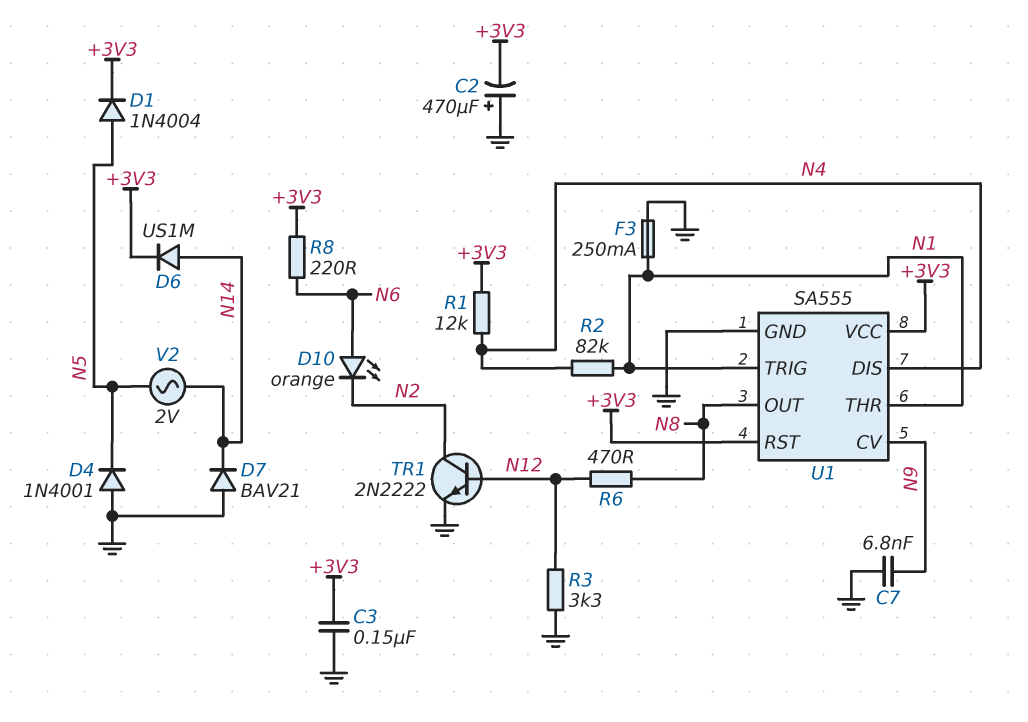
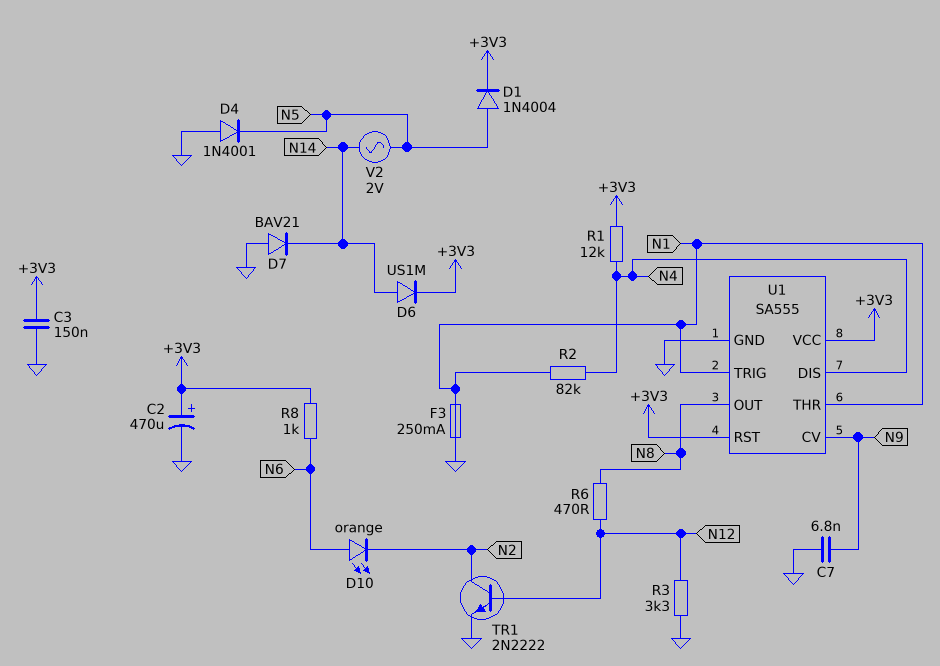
C2: 470uF (plus GND, minus +3V3) -> 470uF (plus +3V3, minus GND)
R8: 220 (+3V3, N6) -> 1k (+3V3, N6)

